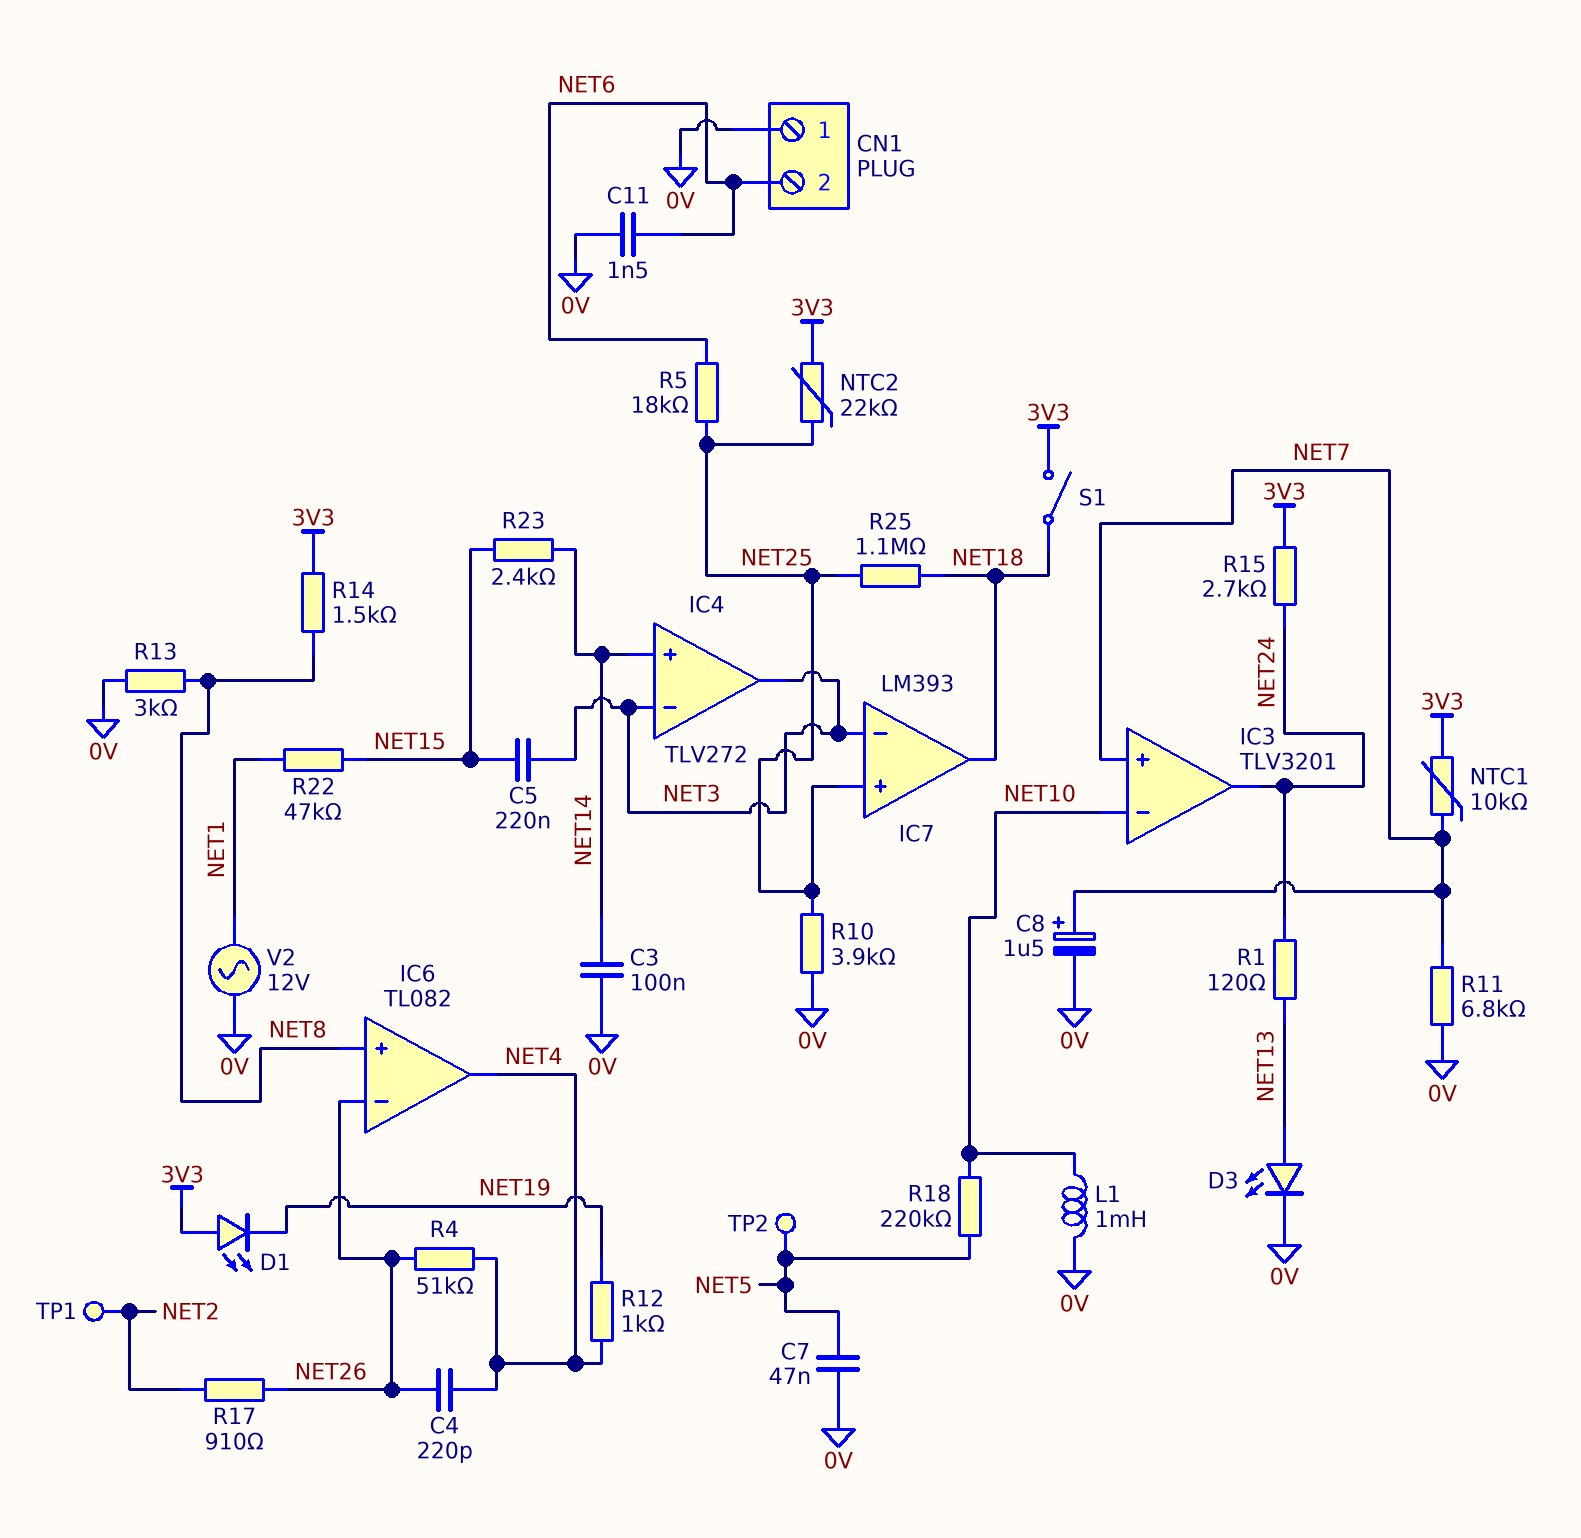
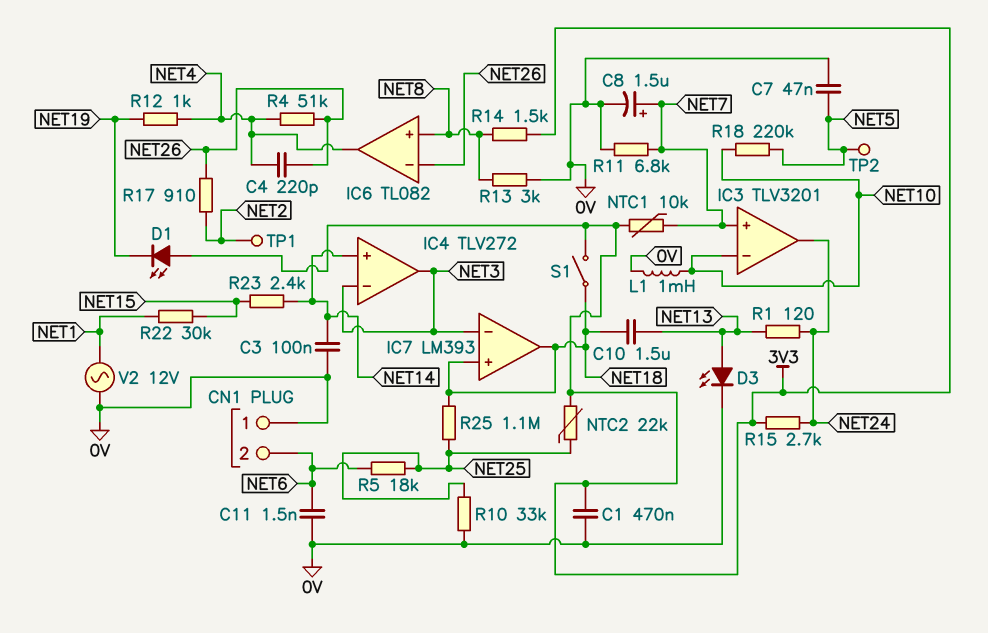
C1: none -> 470nF (0V, 3V3)
C5: 220nF (NET3, NET15) -> none
C10: none -> 1.5uF (NET13, NET18)
IC7 pin in+: NET25 -> NET18
R10: 3.9k (0V, NET25) -> 33k (0V, NET25)
R22: 47k (NET1, NET15) -> 30k (NET1, NET15)

